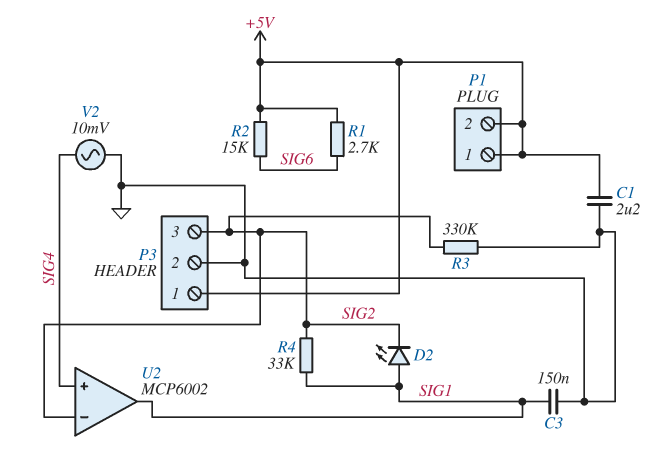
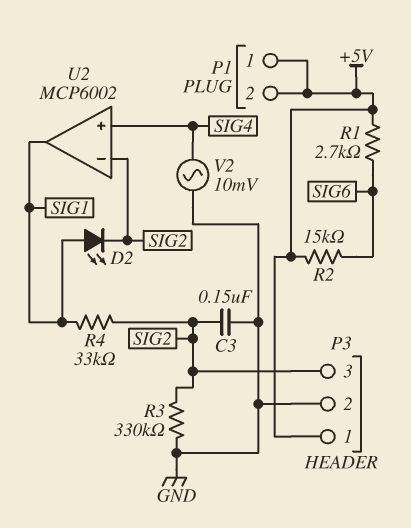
C1: 2.2uF (+5V, GND) -> none
C3: 150nF (GND, SIG1) -> 150nF (GND, SIG2)

